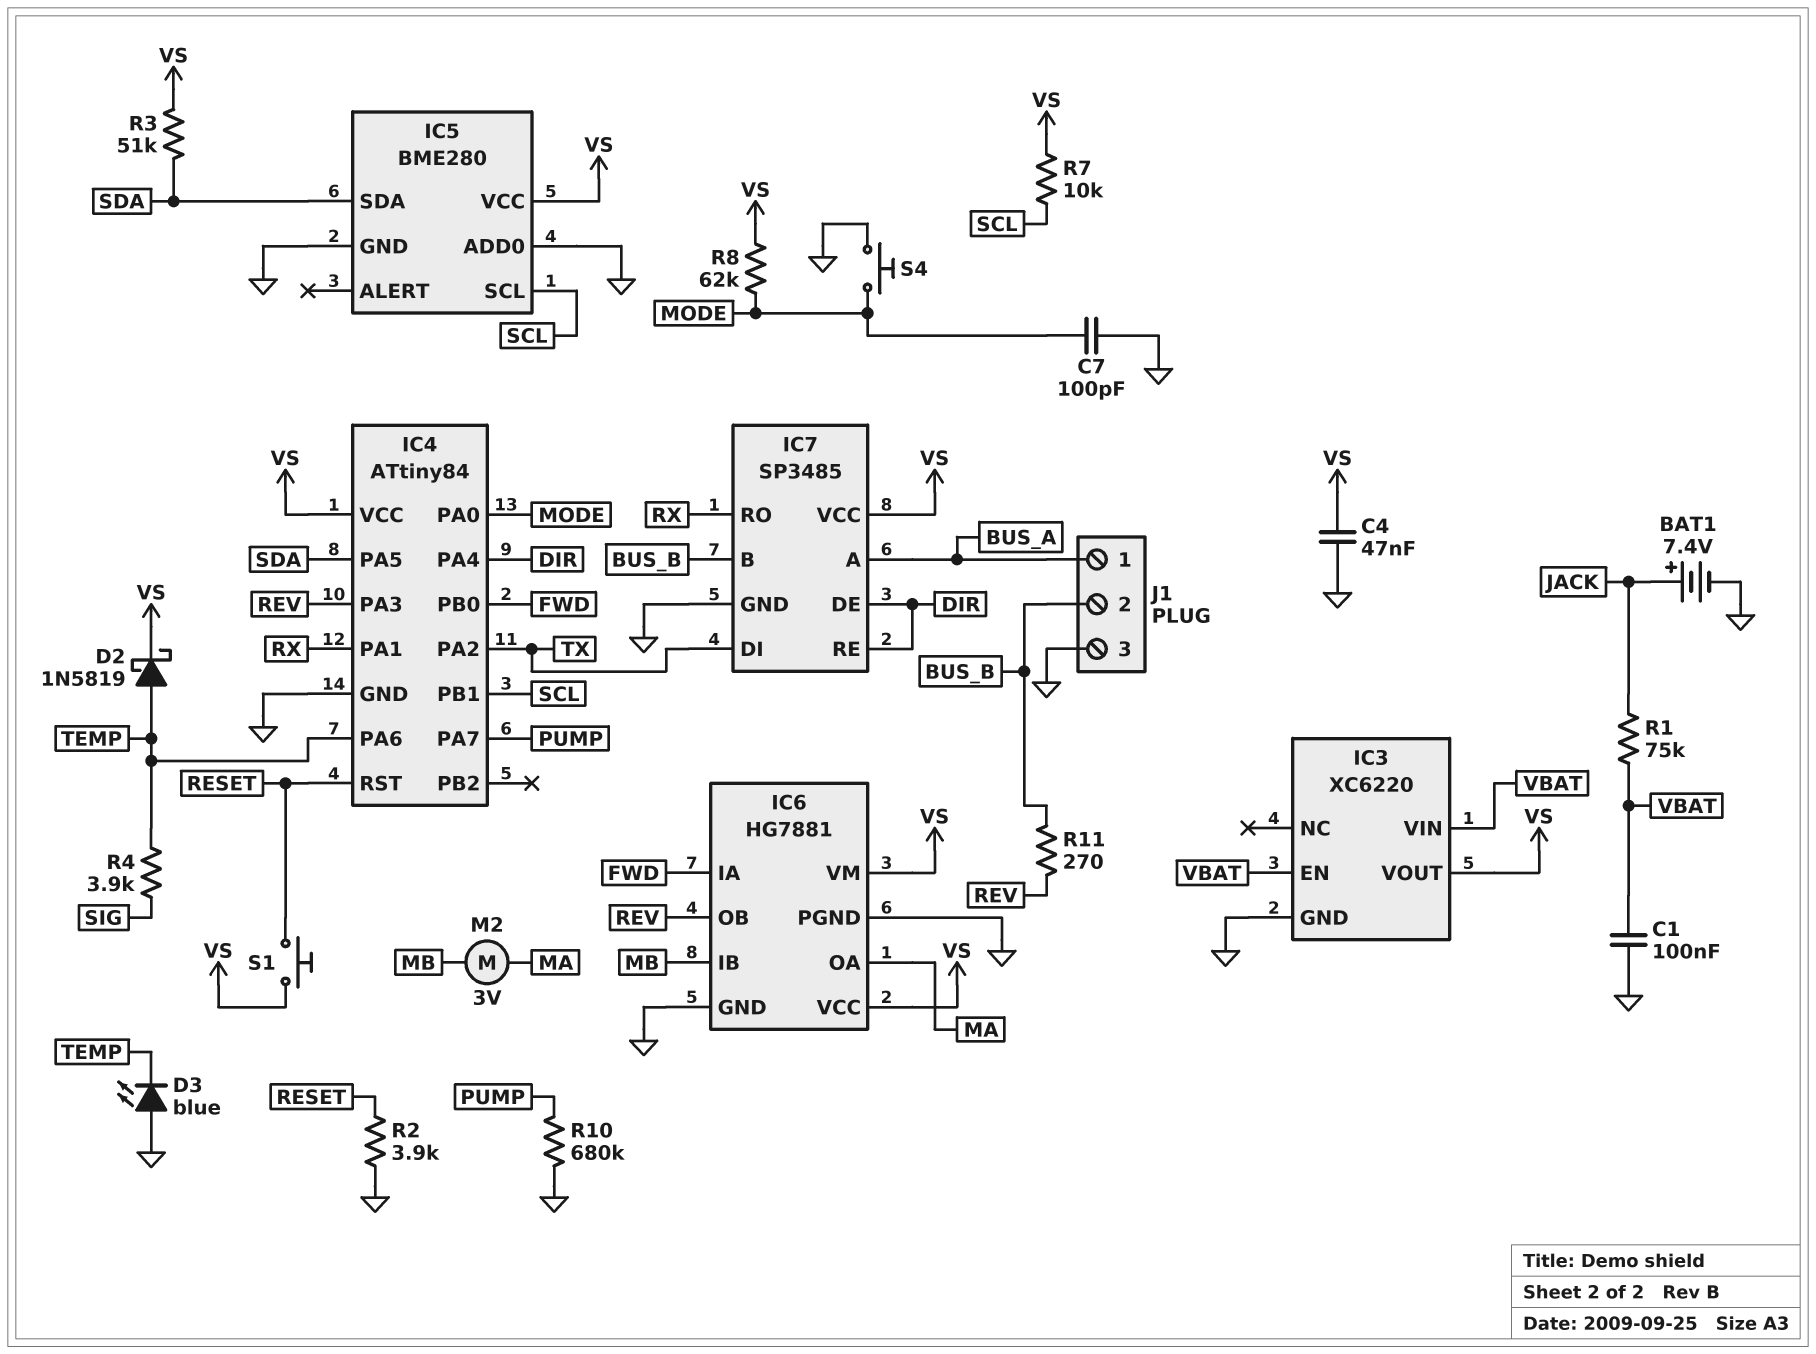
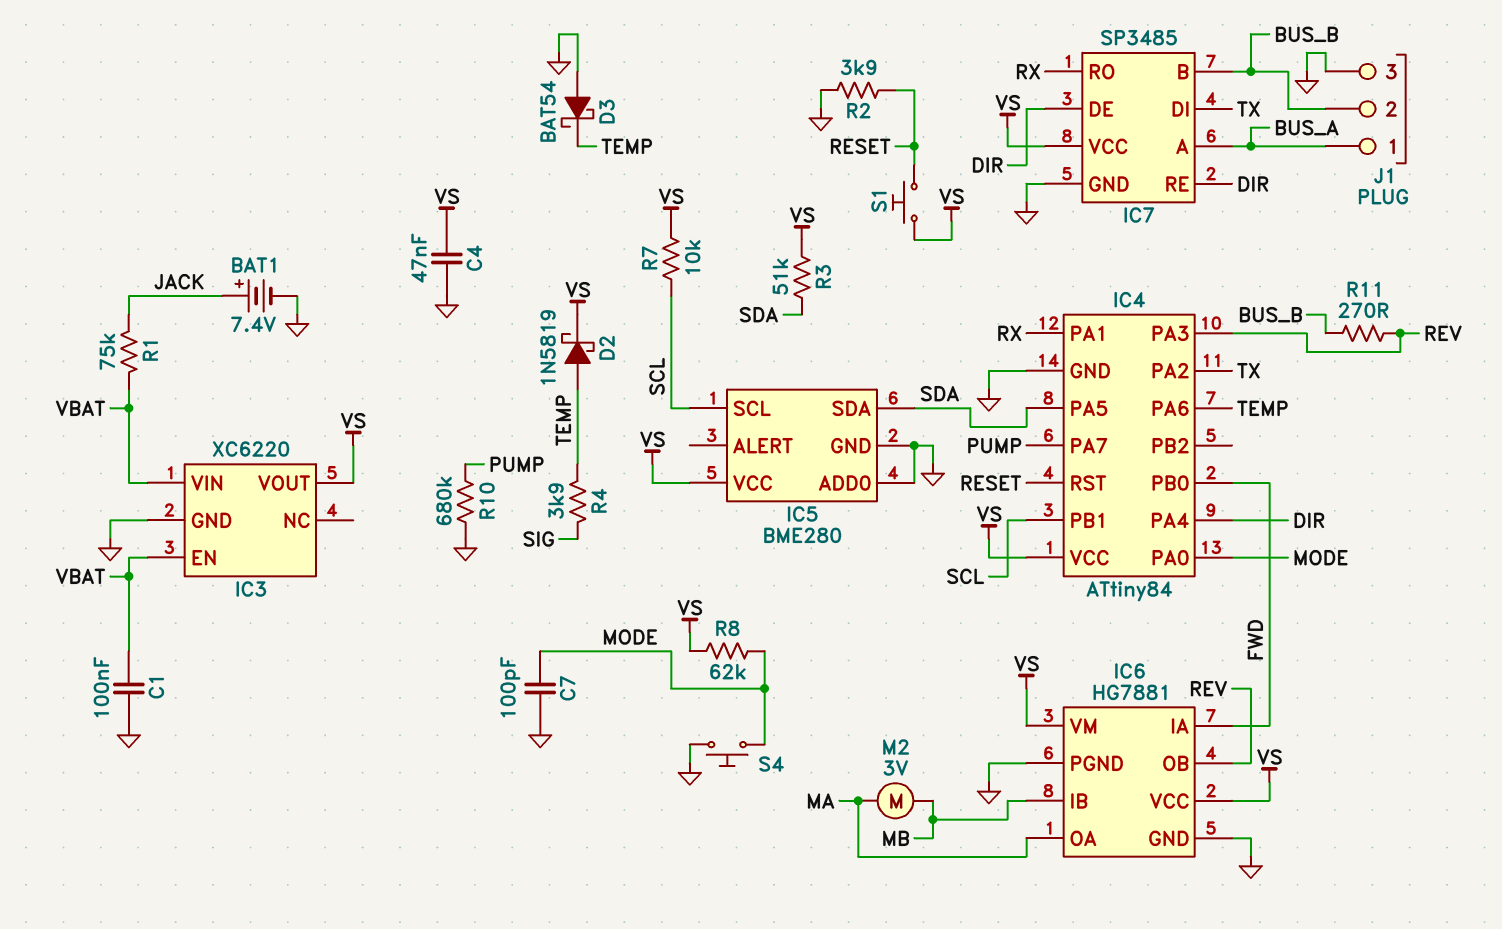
D3: LED blue (A GND, K TEMP) -> schottky BAT54 (A GND, K TEMP)

